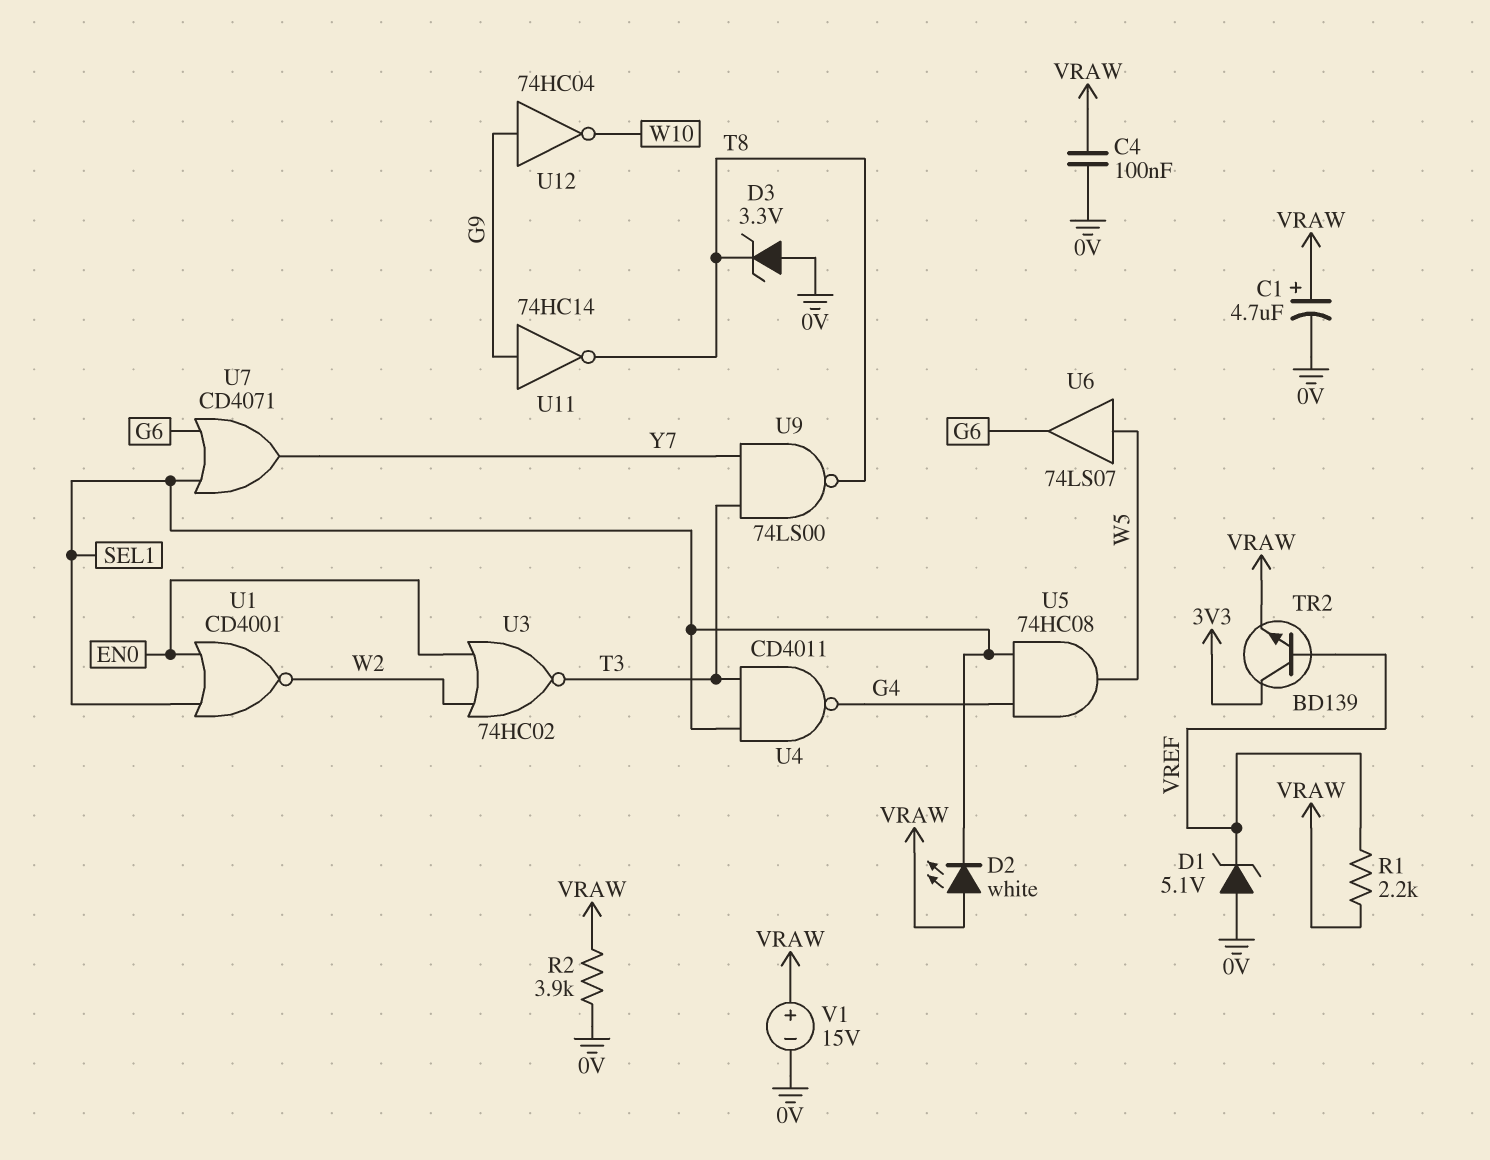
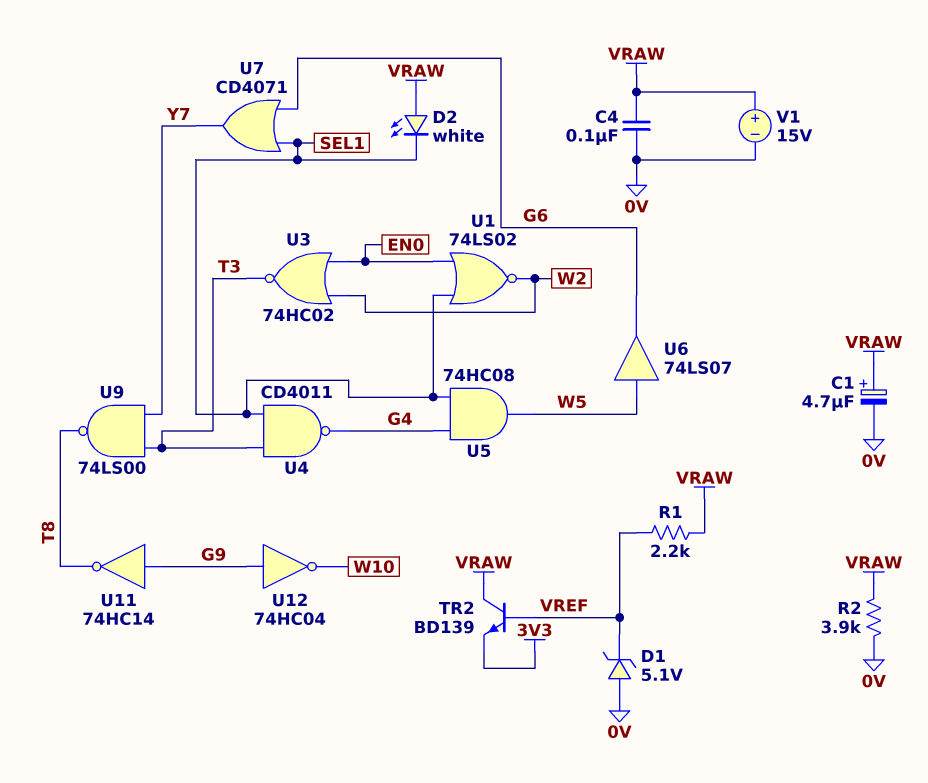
D3: zener 3.3V (A 0V, K T8) -> none
TR2: NPN BD139 (B VREF, C 3V3, E VRAW) -> NPN BD139 (B VREF, C VRAW, E 3V3)
U1: NOR CD4001 (in EN0, in SEL1, out W2) -> NOR 74LS02 (in EN0, in SEL1, out W2)

